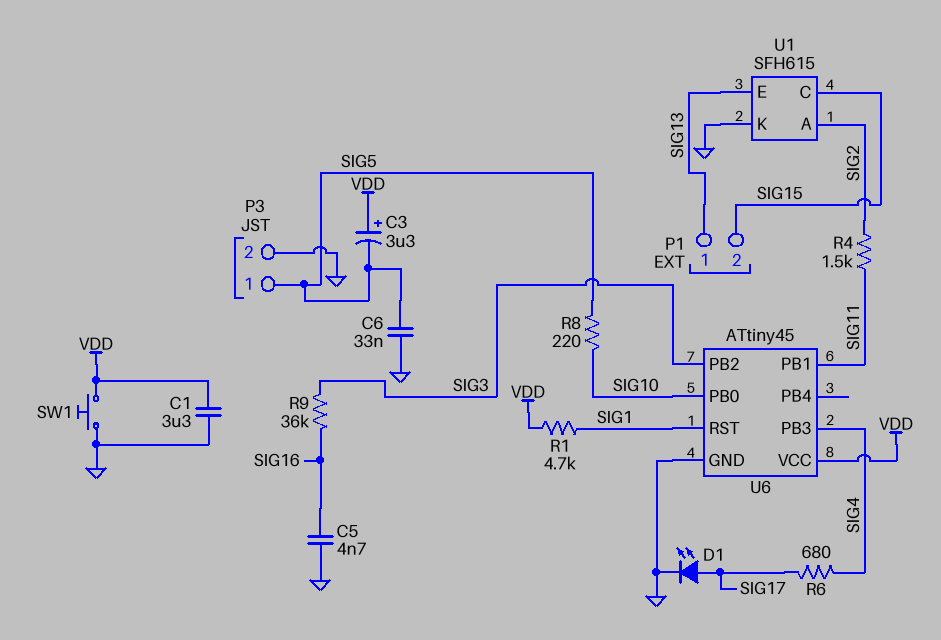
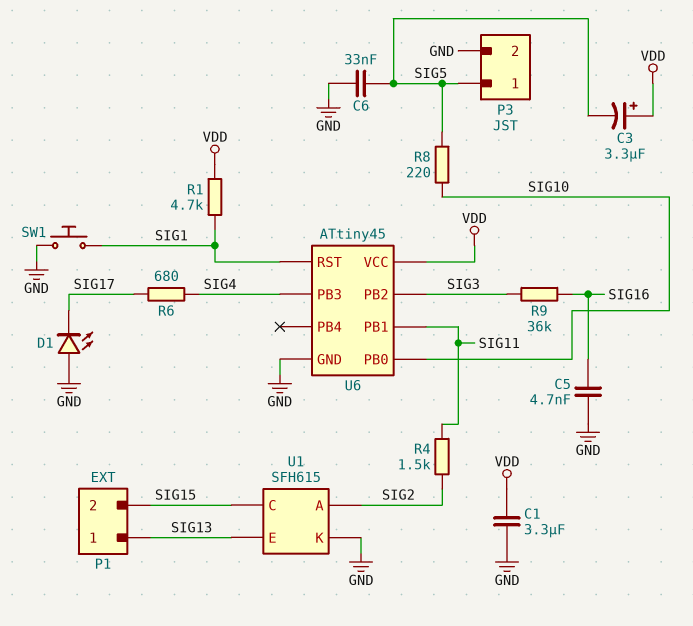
D1: LED (A SIG17, K GND) -> LED (A GND, K SIG17)
SW1: button (GND, VDD) -> button (GND, SIG1)

